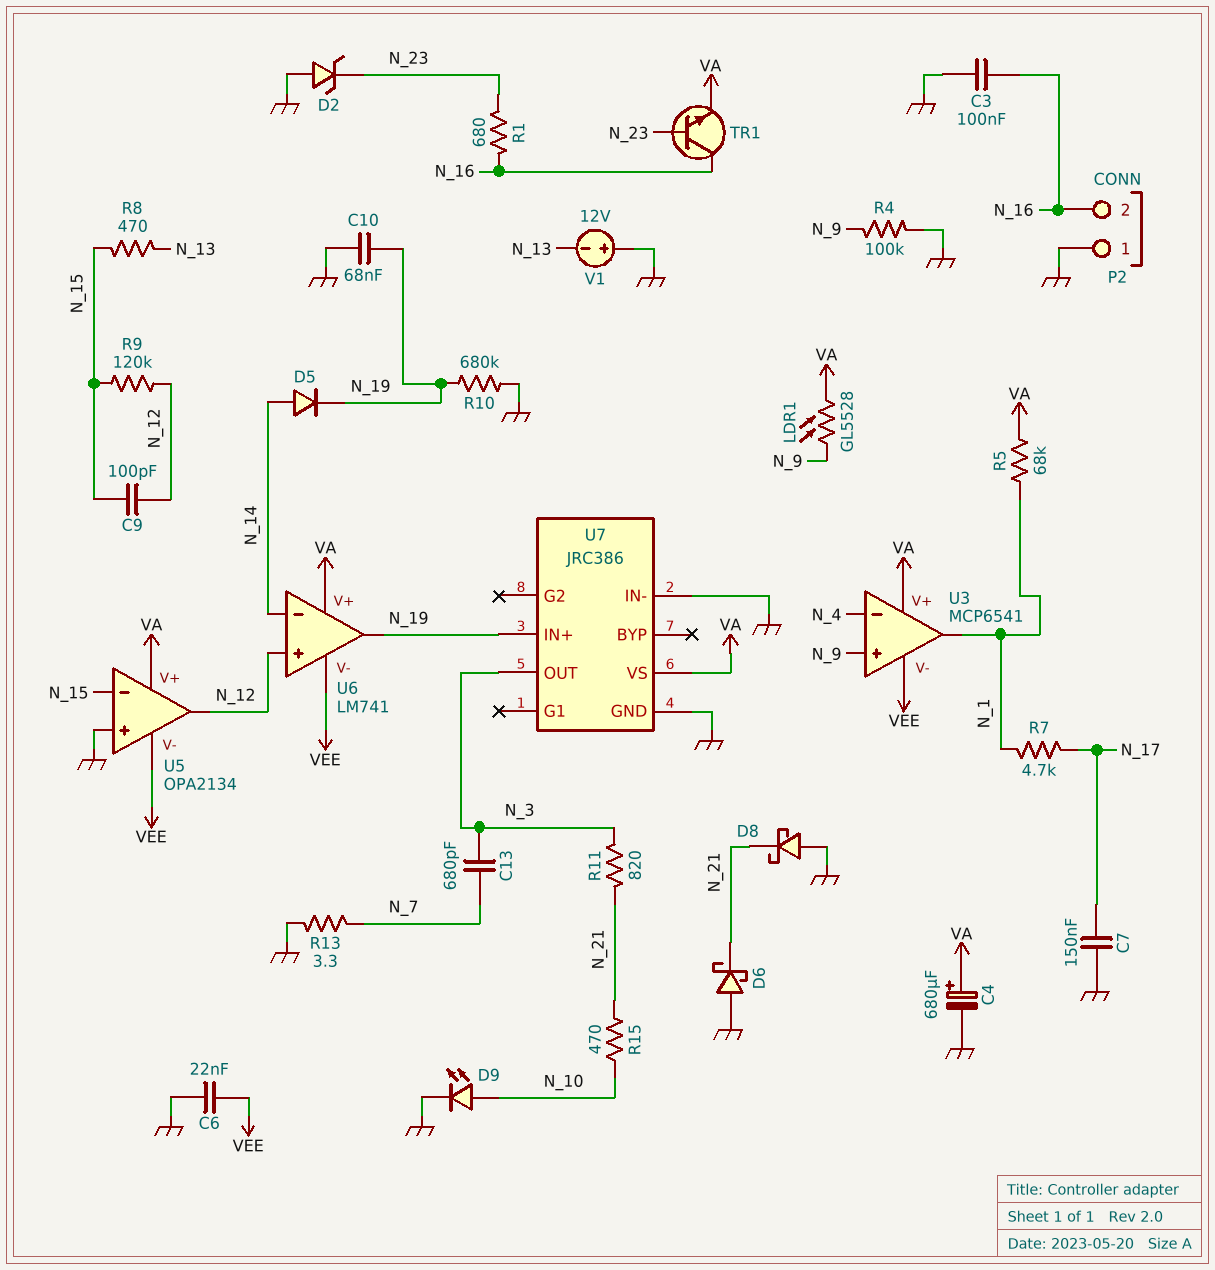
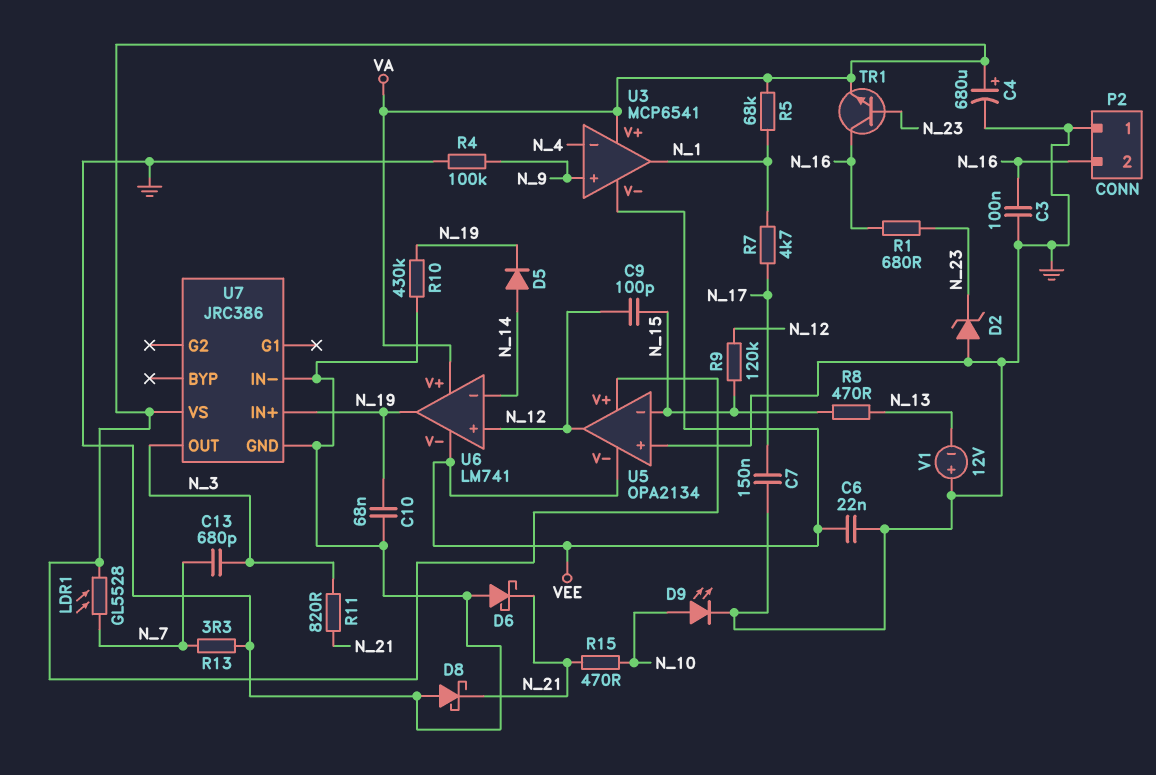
LDR1: GL5528 (N_9, VA) -> GL5528 (N_7, VA)
R10: 680k (GND, N_19) -> 430k (GND, N_19)

